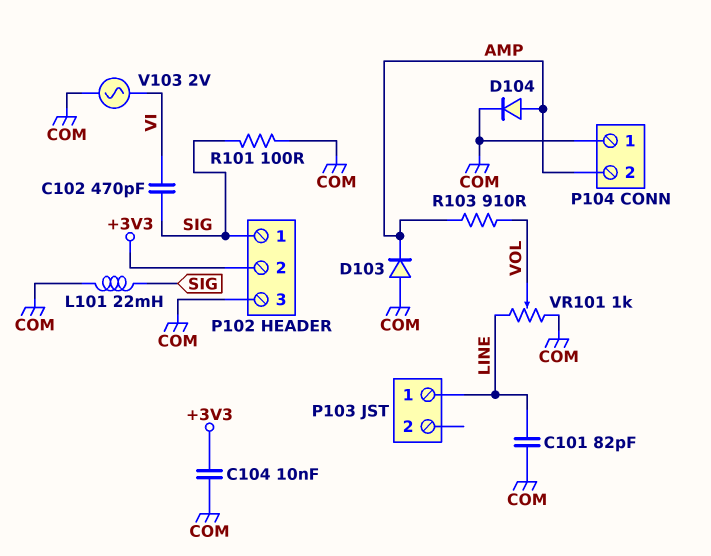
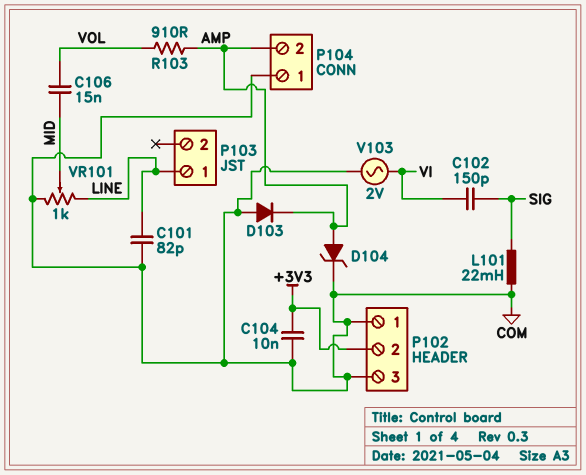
C102: 470pF (SIG, VI) -> 150pF (SIG, VI)
C106: none -> 15nF (MID, VOL)
D104: diode (A AMP, K COM) -> zener (A AMP, K COM)
P102 pin 1: SIG -> COM
R101: 100 (COM, SIG) -> none
VR101: 1k (COM, LINE, wiper VOL) -> 1k (COM, LINE, wiper MID)

